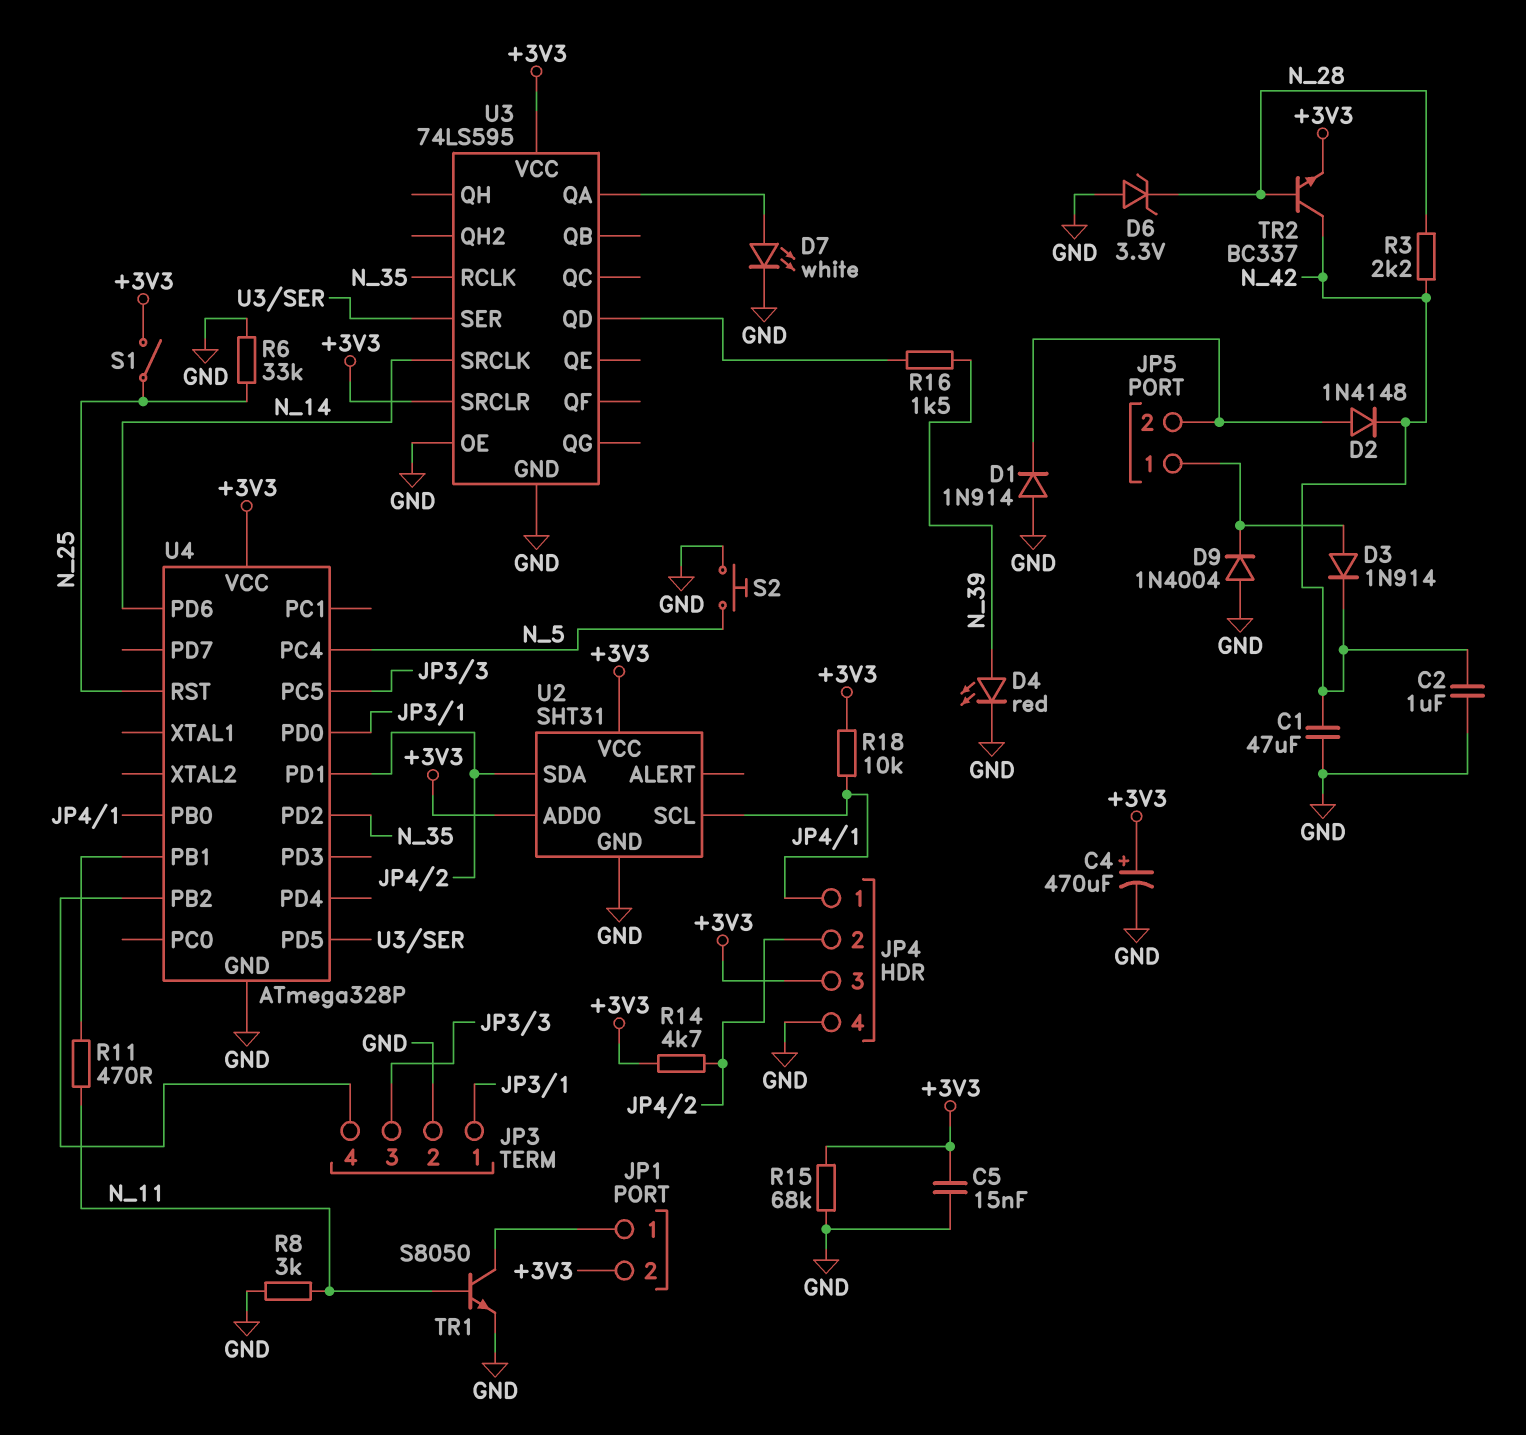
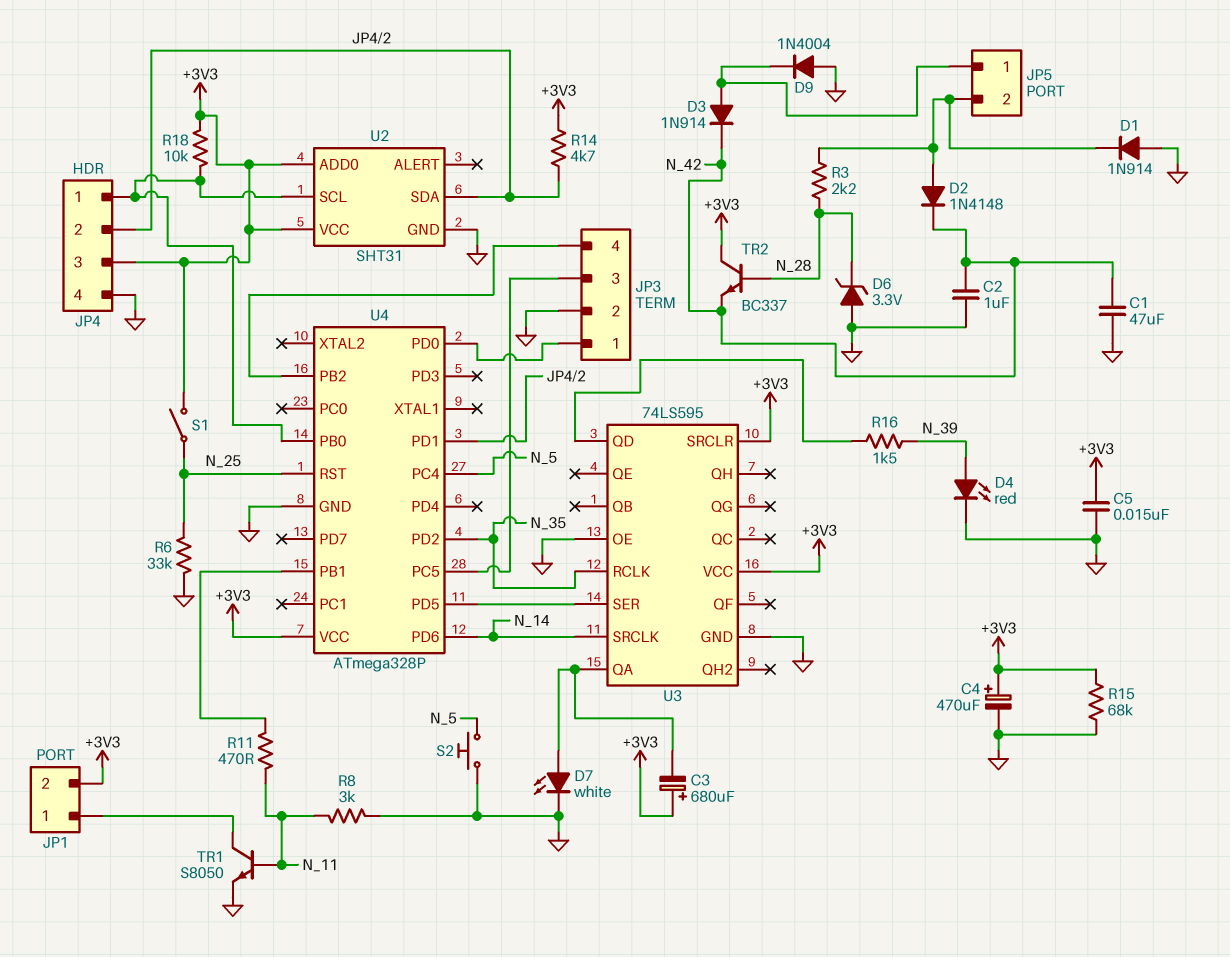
C3: none -> 680uF (plus +3V3, minus U3/QA)
R3: 2.2k (N_28, N_42) -> 2.2k (JP5/2, N_28)
TR2: NPN BC337 (B N_28, C N_42, E +3V3) -> NPN BC337 (B N_28, C +3V3, E N_42)

